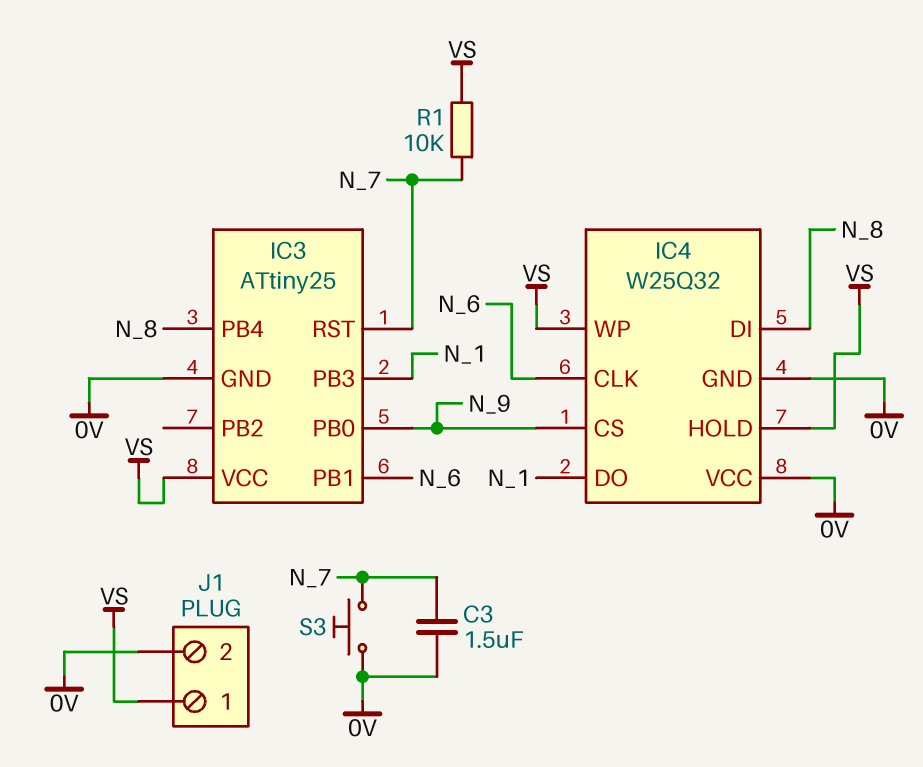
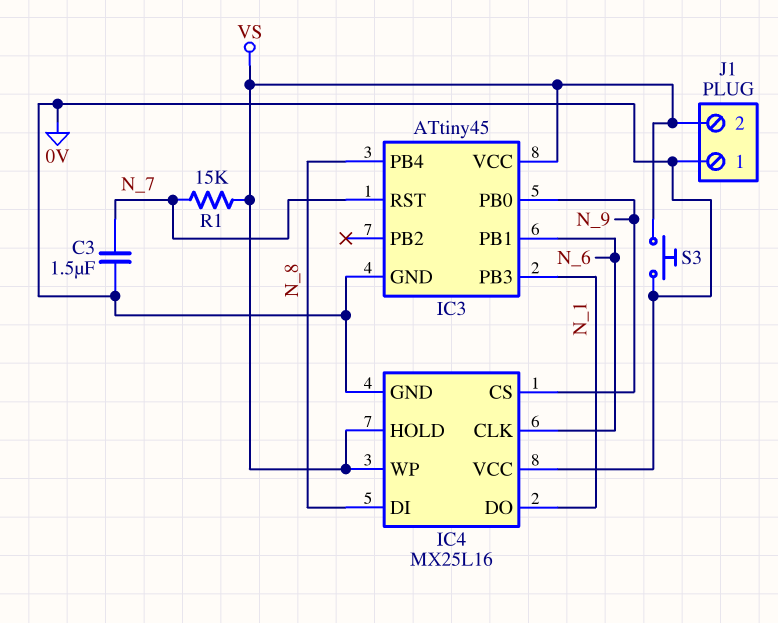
IC3: ATtiny25 -> ATtiny45
IC4: W25Q32 -> MX25L16
J1 pin 1: VS -> 0V
J1 pin 2: 0V -> VS
R1: 10k (N_7, VS) -> 15k (N_7, VS)
S3: button (0V, N_7) -> button (0V, VS)

